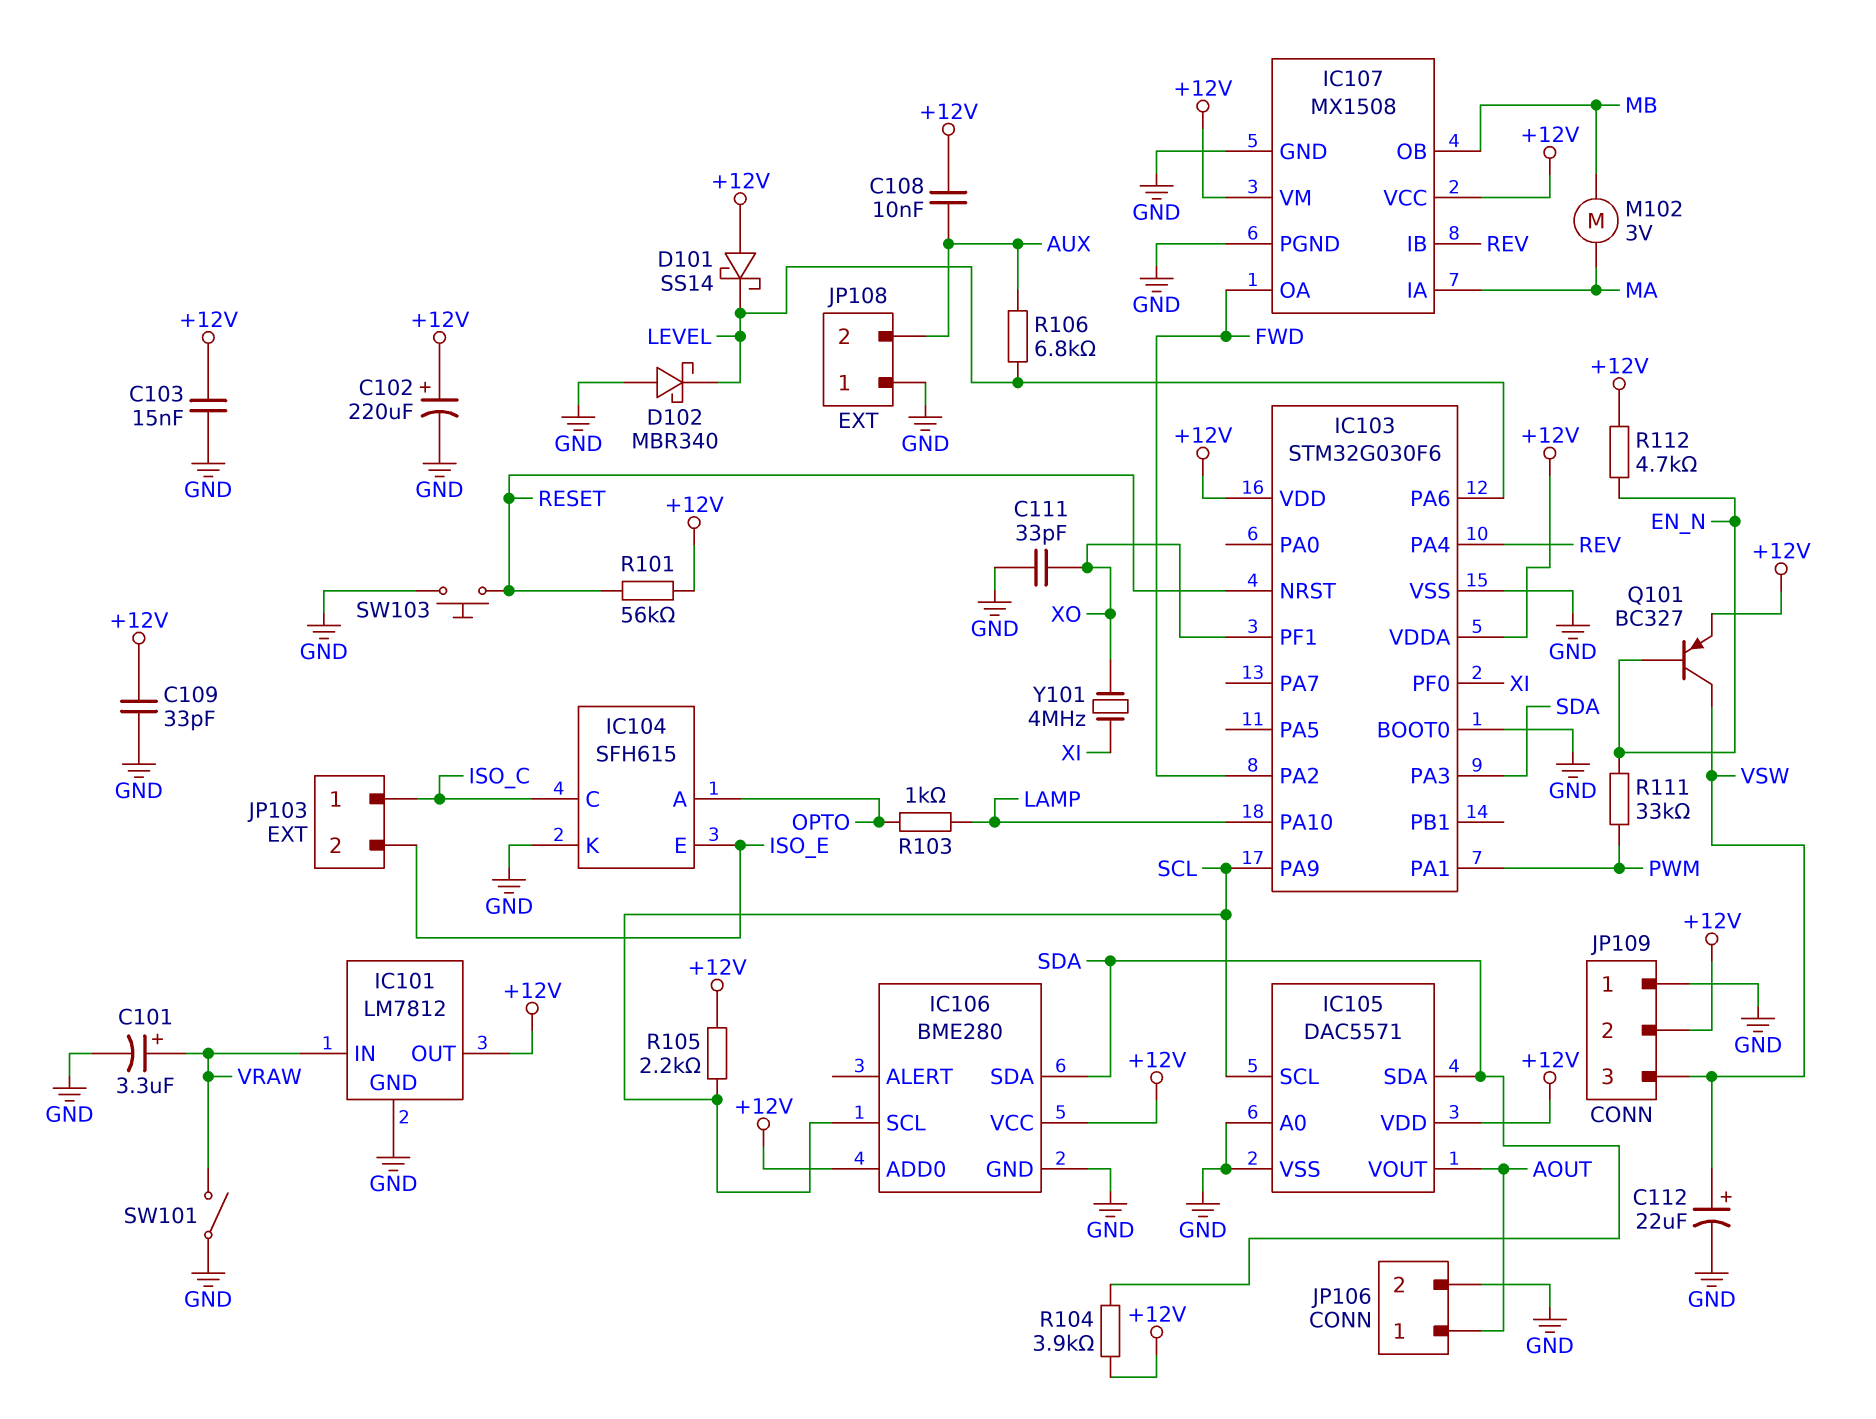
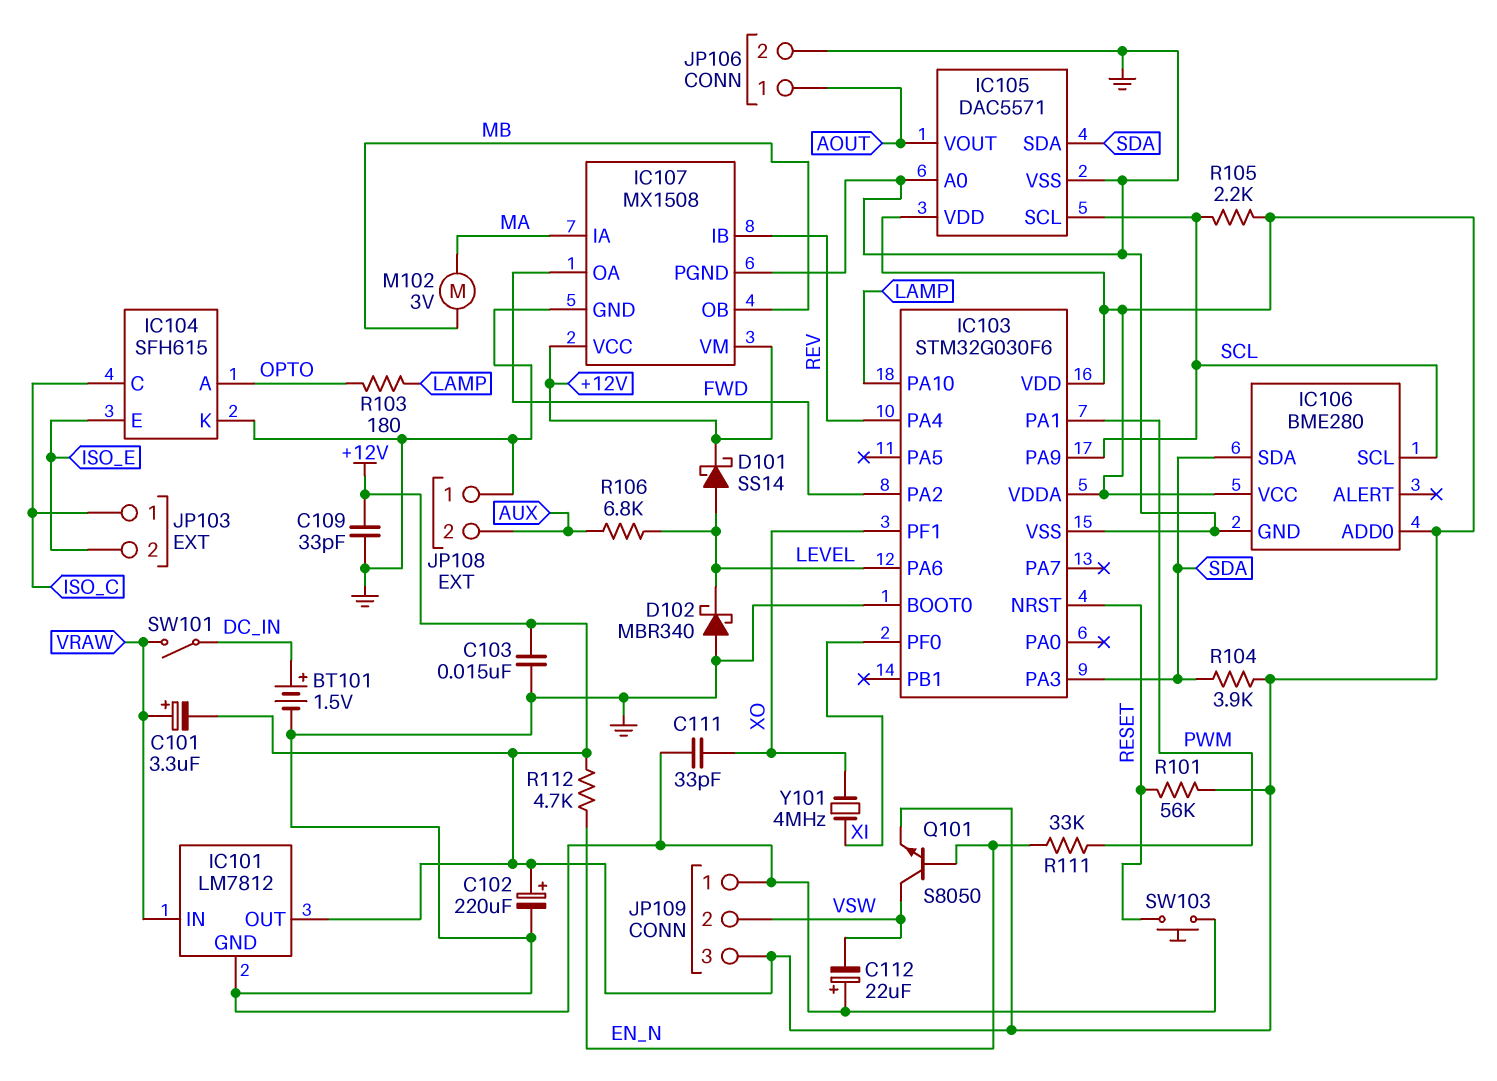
BT101: none -> 1.5V (plus DC_IN, minus GND)
C101: 3.3uF (plus VRAW, minus GND) -> 3.3uF (plus VRAW, minus +12V)
C108: 10nF (+12V, AUX) -> none
C112: 22uF (plus VSW, minus GND) -> 22uF (plus GND, minus VSW)
D101: schottky SS14 (A +12V, K LEVEL) -> schottky SS14 (A LEVEL, K +12V)
JP109 pin 2: +12V -> VSW
JP109 pin 3: VSW -> +12V
Q101: PNP BC327 (B EN_N, C VSW, E +12V) -> NPN S8050 (B EN_N, C VSW, E +12V)
R103: 1k (LAMP, OPTO) -> 180 (LAMP, OPTO)
SW101: switch (GND, VRAW) -> switch (DC_IN, VRAW)

